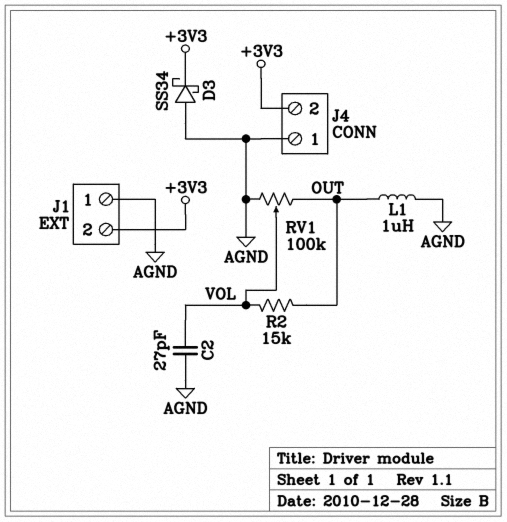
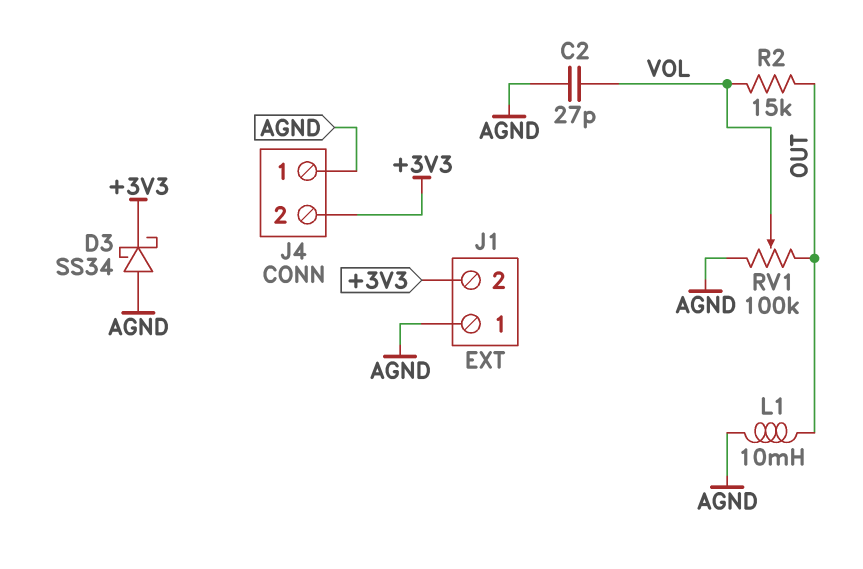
L1: 1uH (AGND, OUT) -> 10mH (AGND, OUT)

